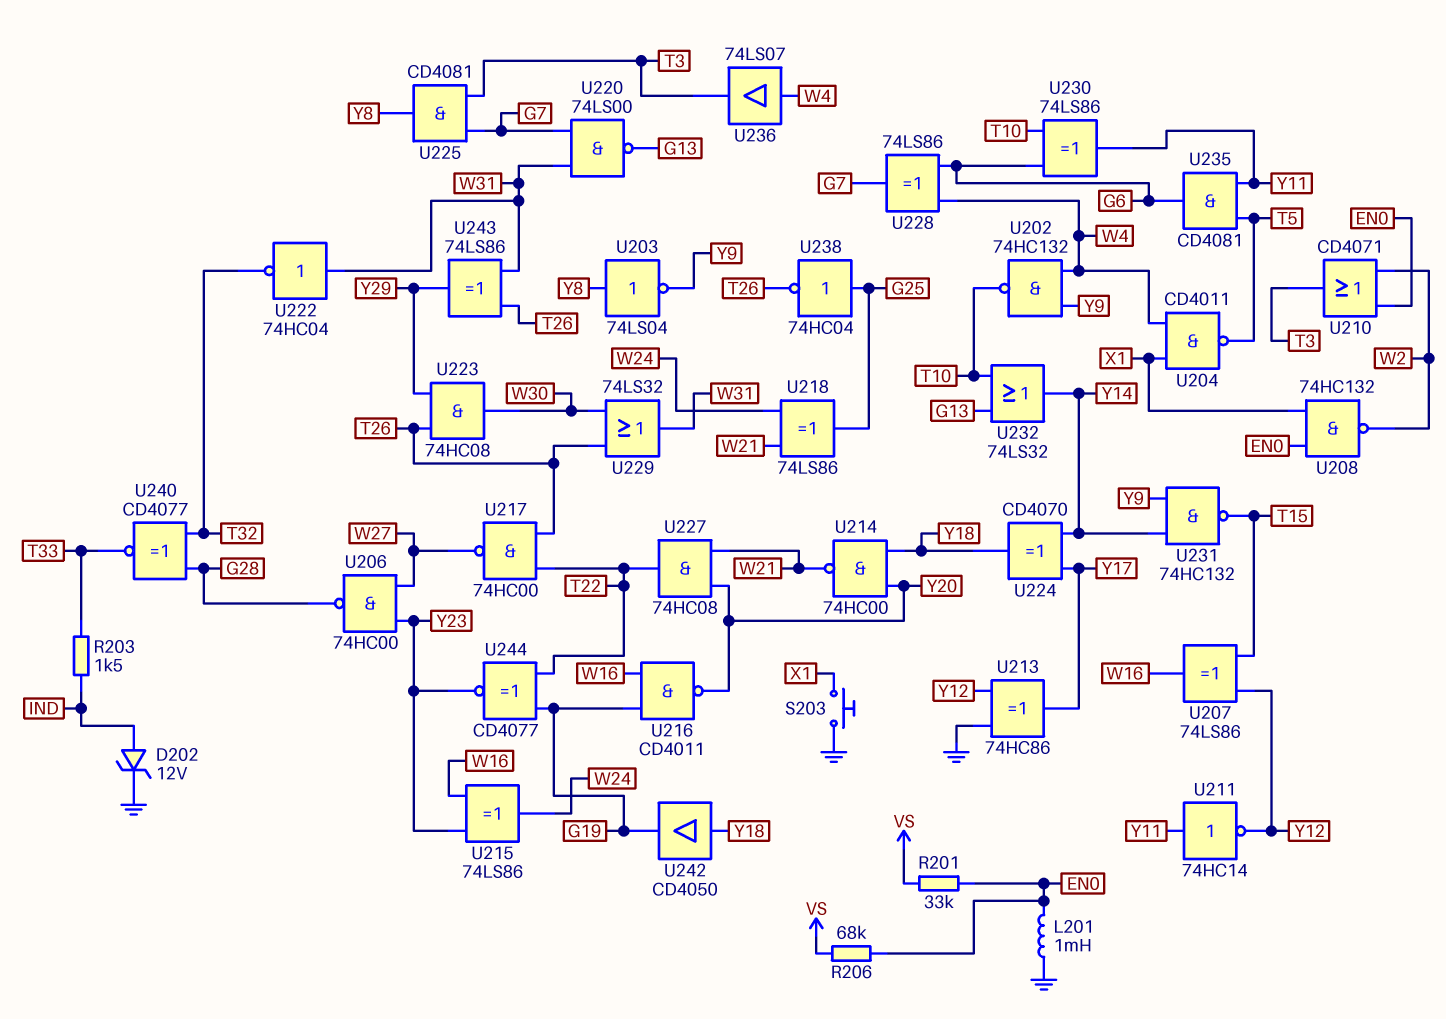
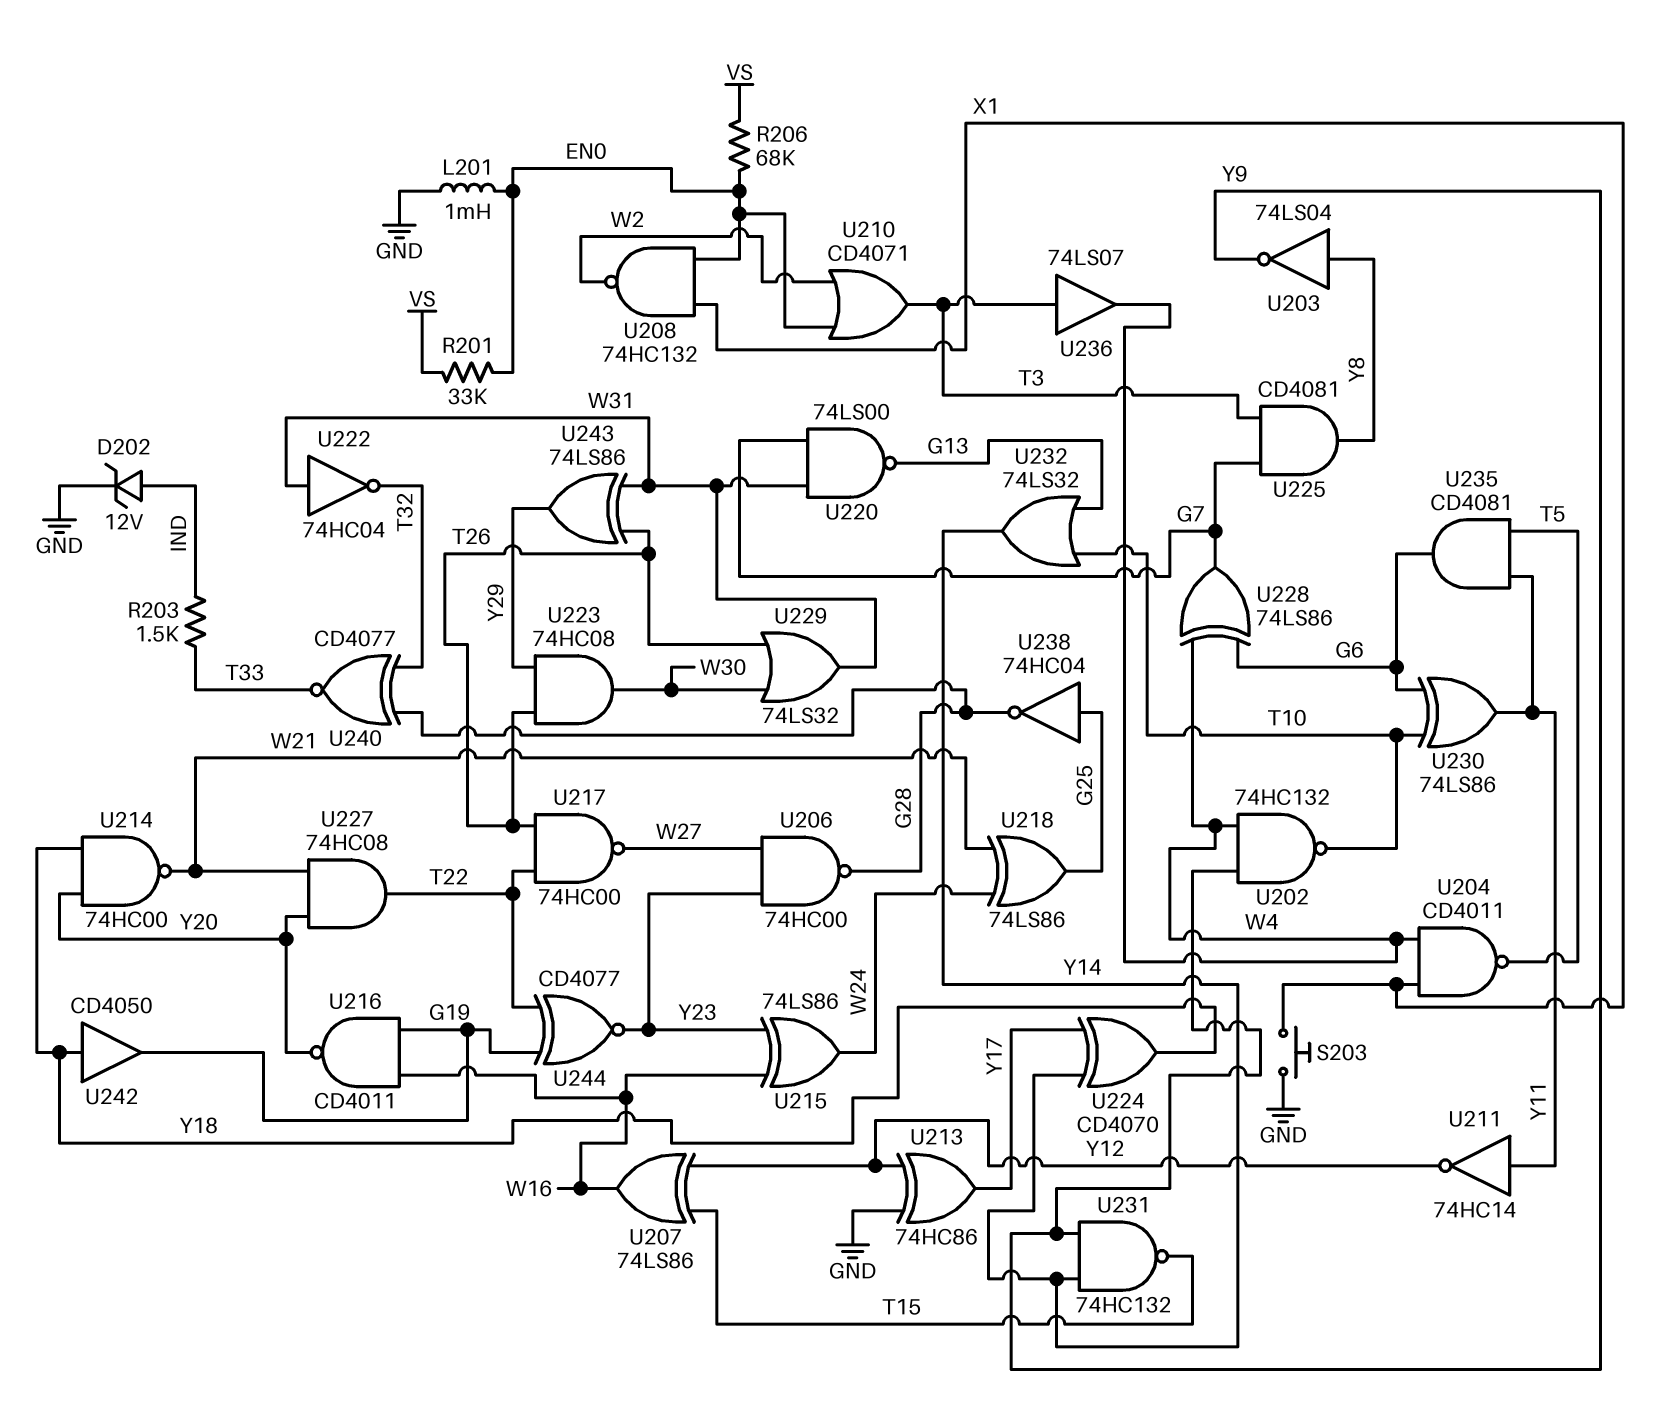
U236: buffer 74LS07 (in W4, out T3) -> buffer 74LS07 (in T3, out W4)
U238: NOT 74HC04 (in G25, out T26) -> NOT 74HC04 (in G25, out G28)

